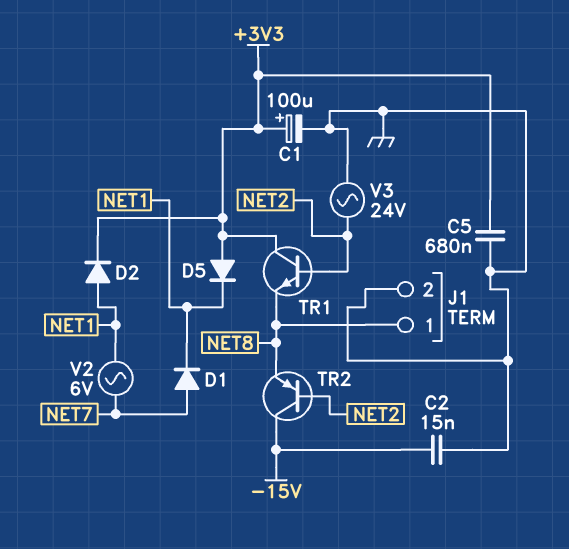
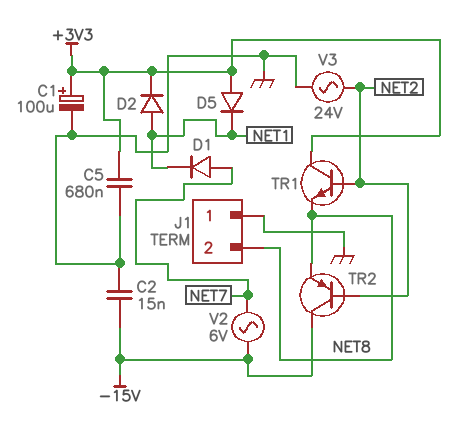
J1 pin 1: NET8 -> GND
J1 pin 2: GND -> NET8
V2: AC 6V (NET1, NET7) -> AC 6V (-15V, NET7)

